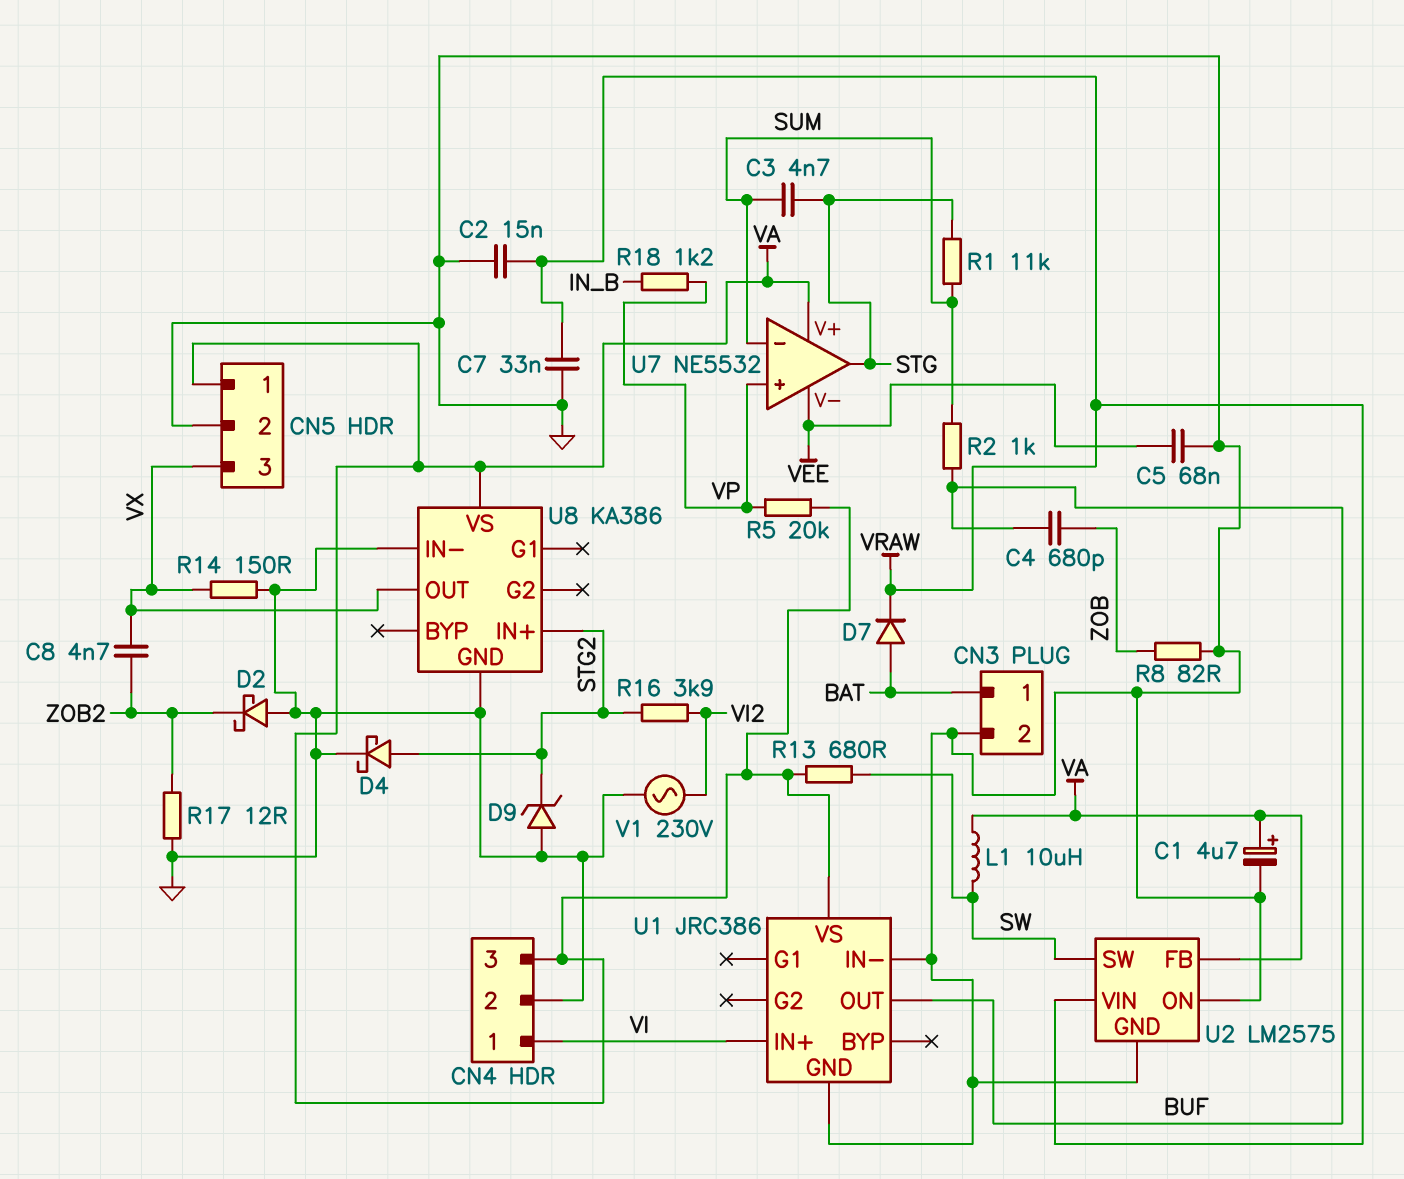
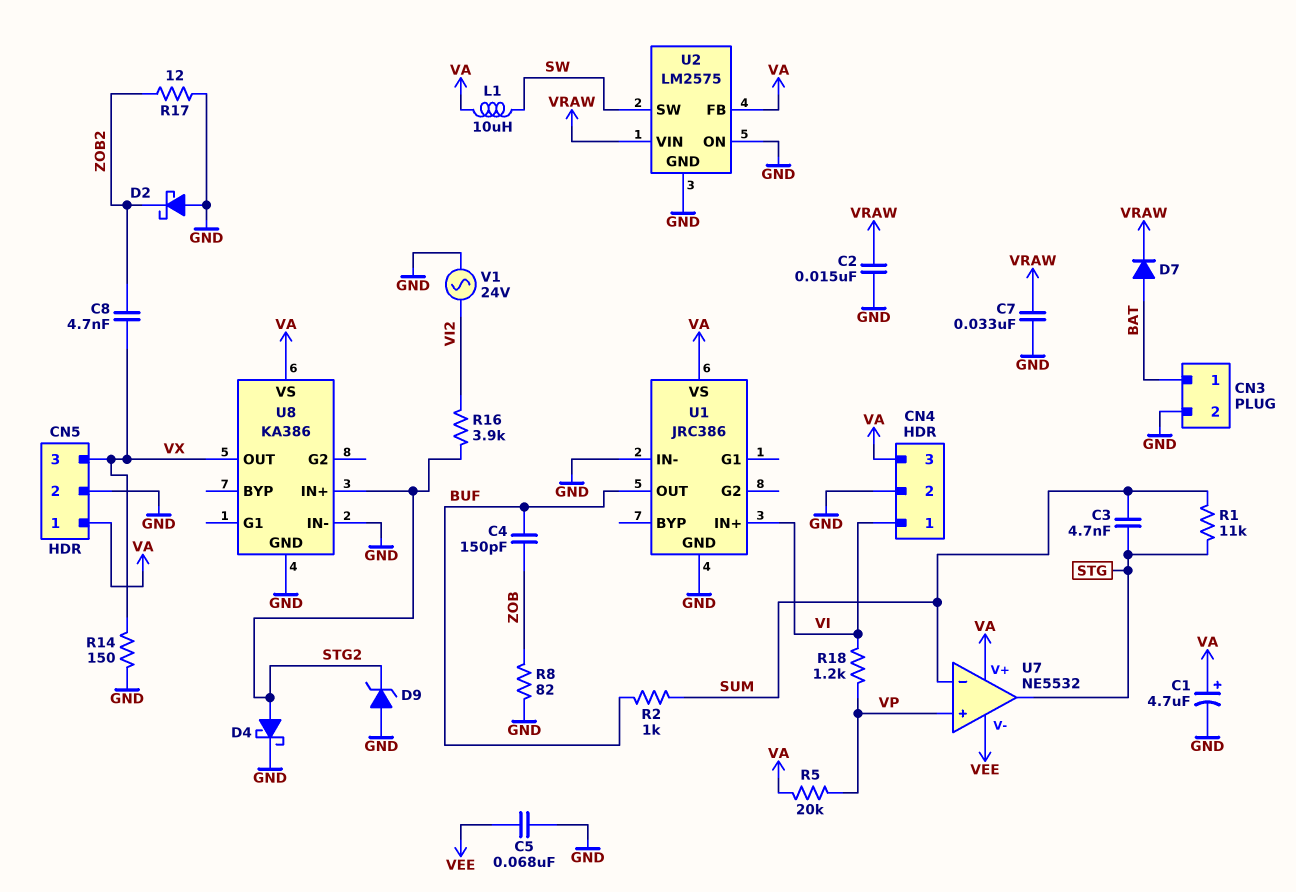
C4: 680pF (BUF, ZOB) -> 150pF (BUF, ZOB)
R13: 680 (SW, VA) -> none
R18: 1.2k (IN_B, VP) -> 1.2k (VI, VP)
V1: AC 230V (GND, VI2) -> AC 24V (GND, VI2)

